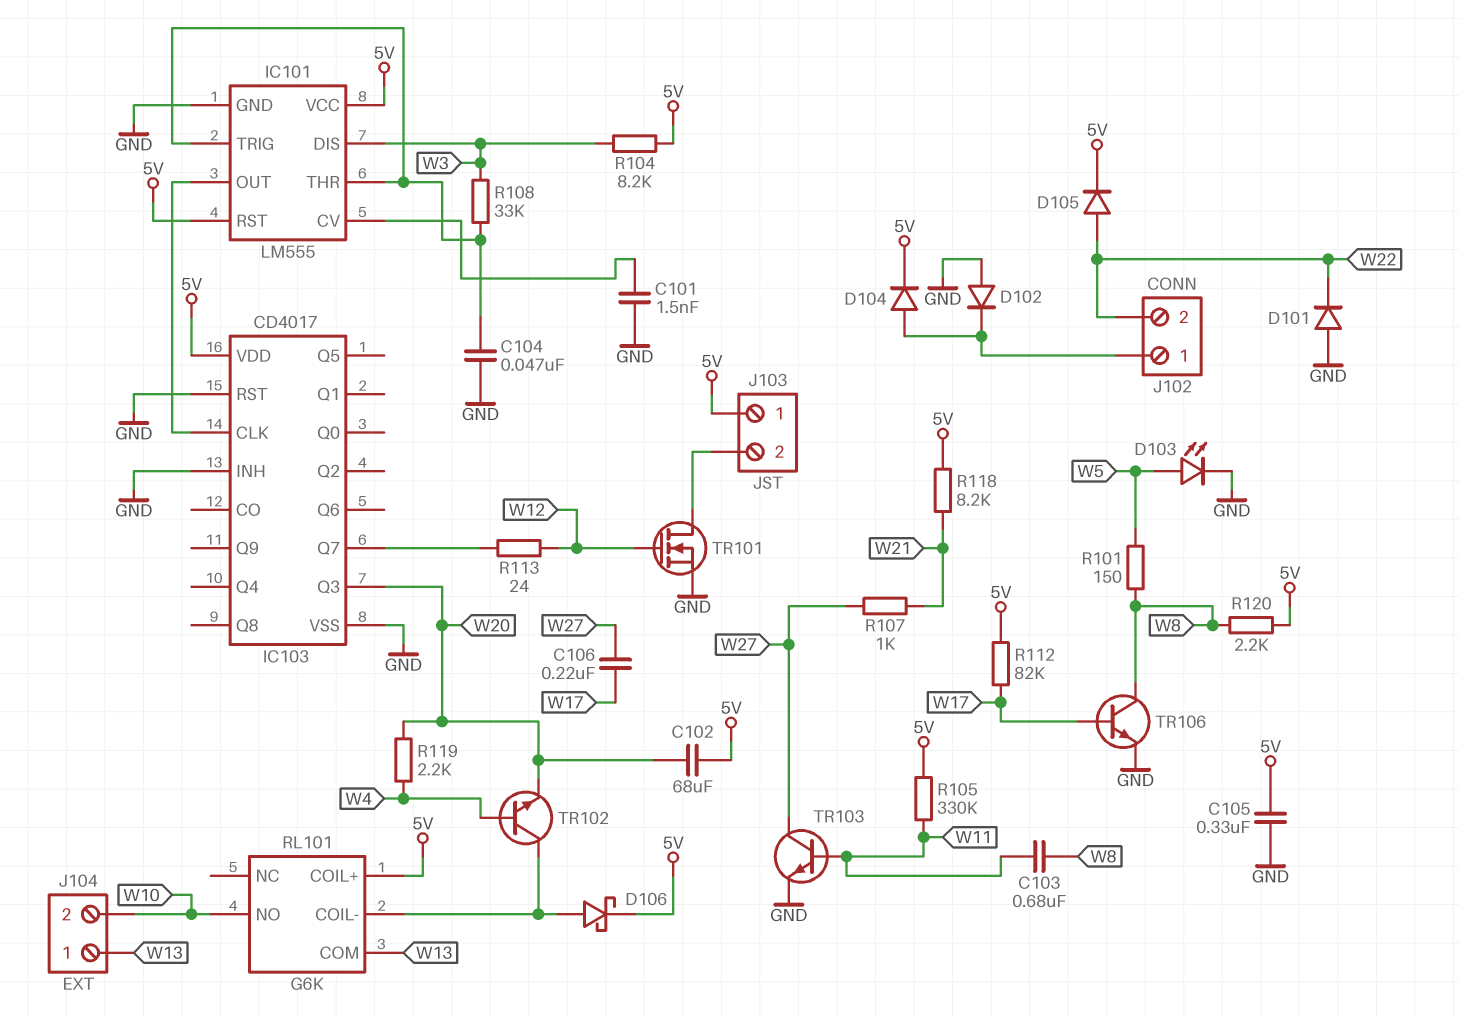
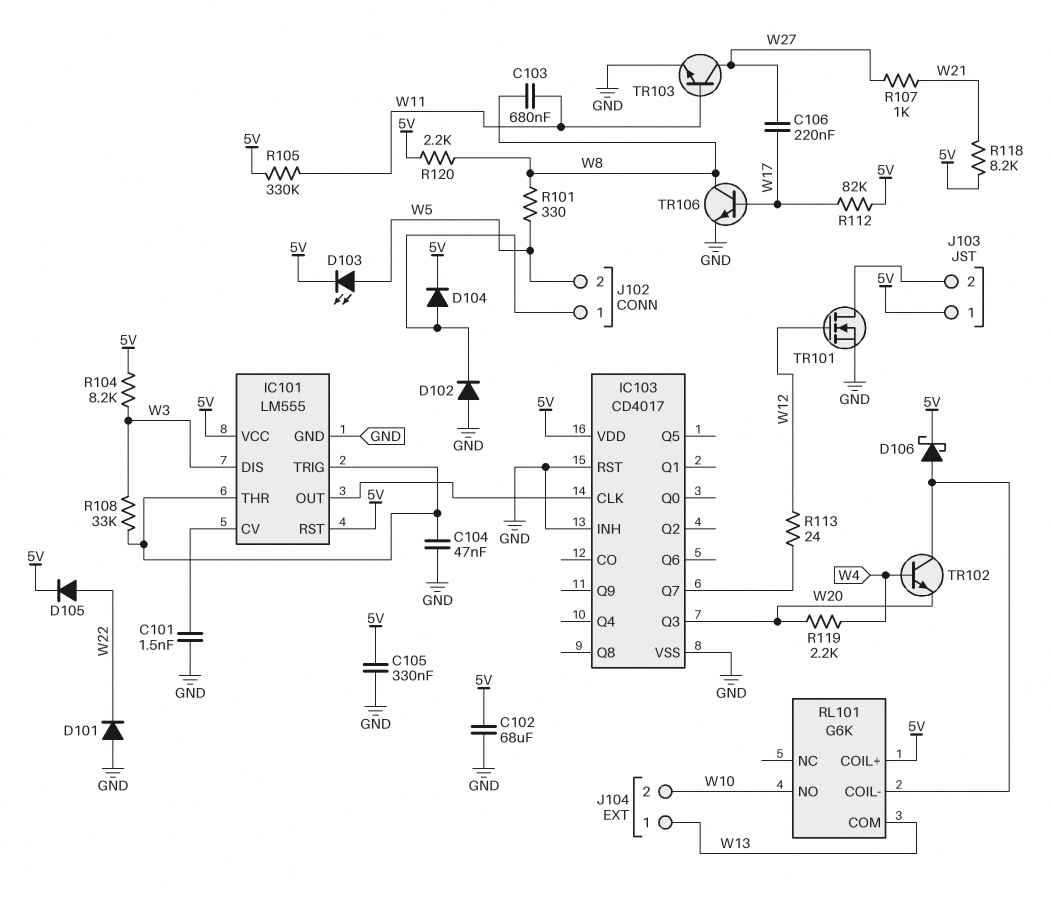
C102: 68uF (5V, W20) -> 68uF (5V, GND)
D103: LED (A W5, K GND) -> LED (A W5, K 5V)
J102 pin 2: W22 -> W5
R101: 150 (W5, W8) -> 330 (W5, W8)

